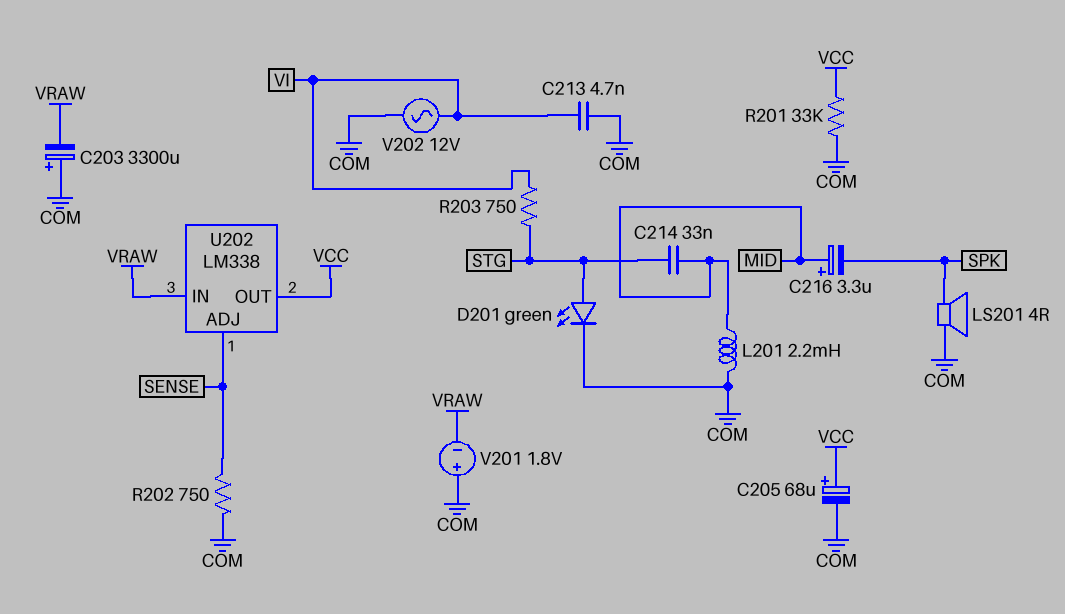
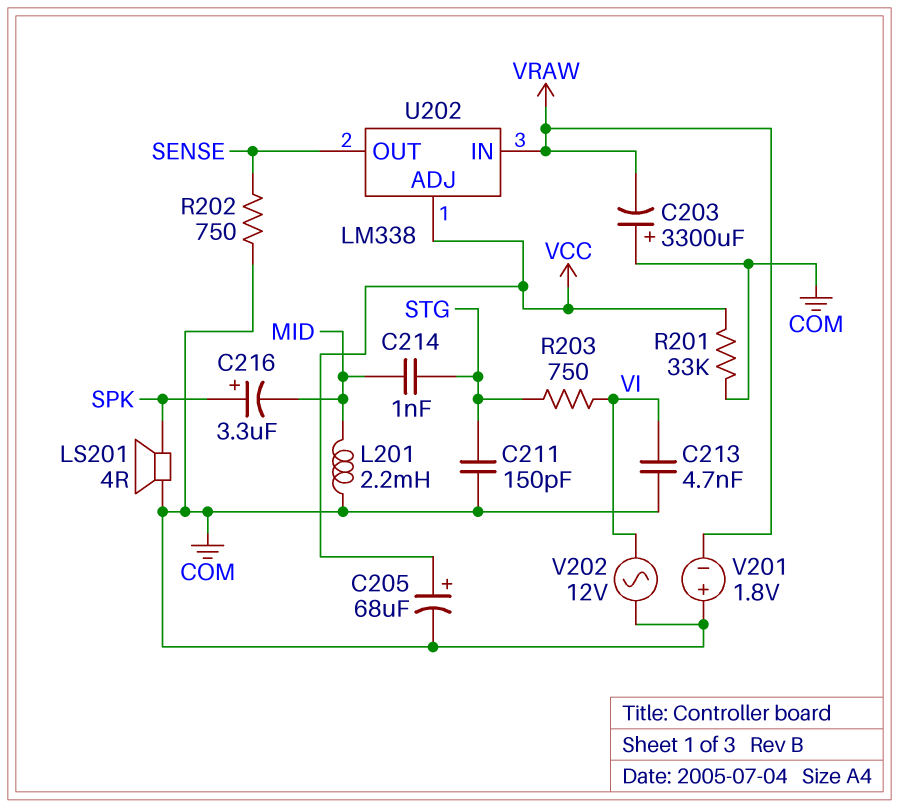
C211: none -> 150pF (COM, STG)
C214: 33nF (MID, STG) -> 1nF (MID, STG)
C216: 3.3uF (plus MID, minus SPK) -> 3.3uF (plus SPK, minus MID)
D201: LED green (A STG, K COM) -> none
U202 pin ADJ: SENSE -> VCC
U202 pin OUT: VCC -> SENSE

